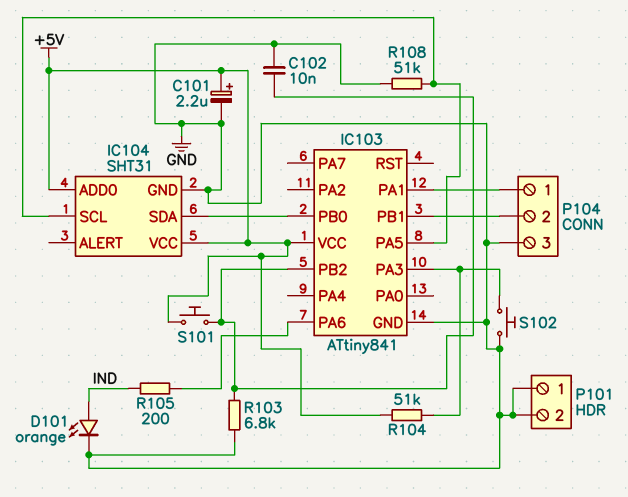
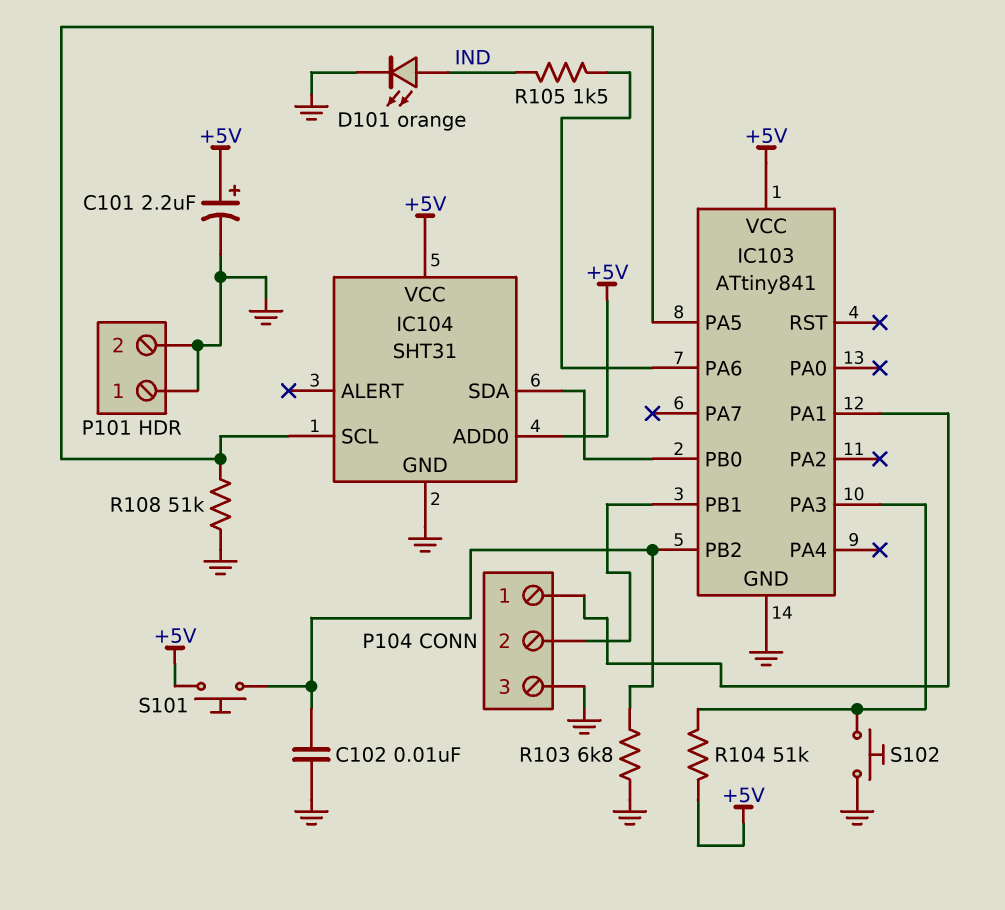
R105: 200 (IC103/PA6, IND) -> 1.5k (IC103/PA6, IND)

